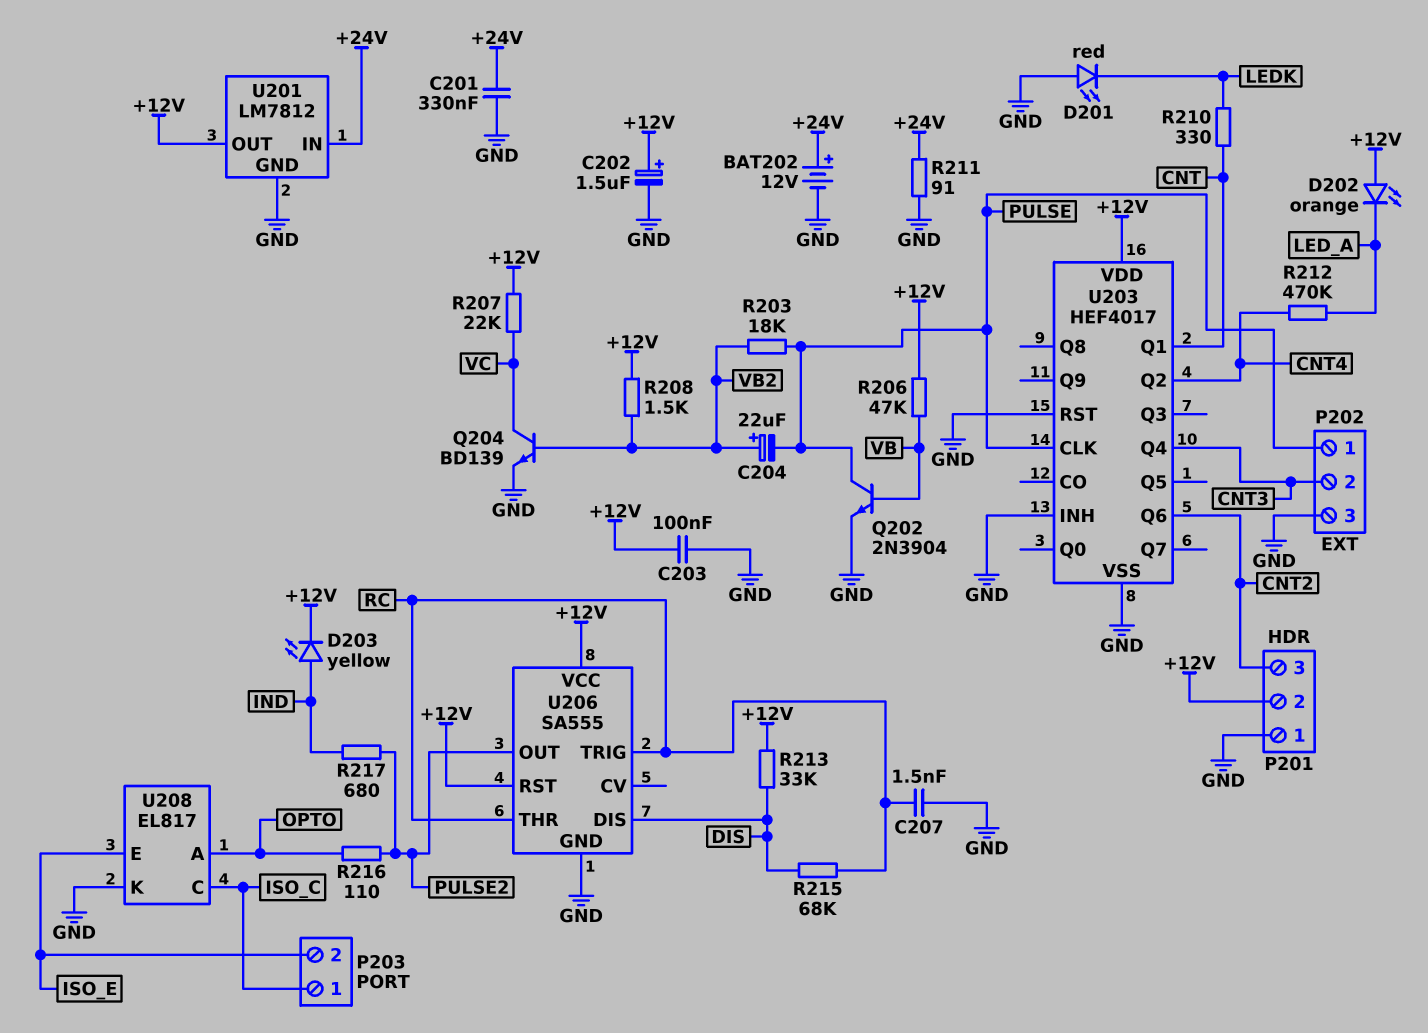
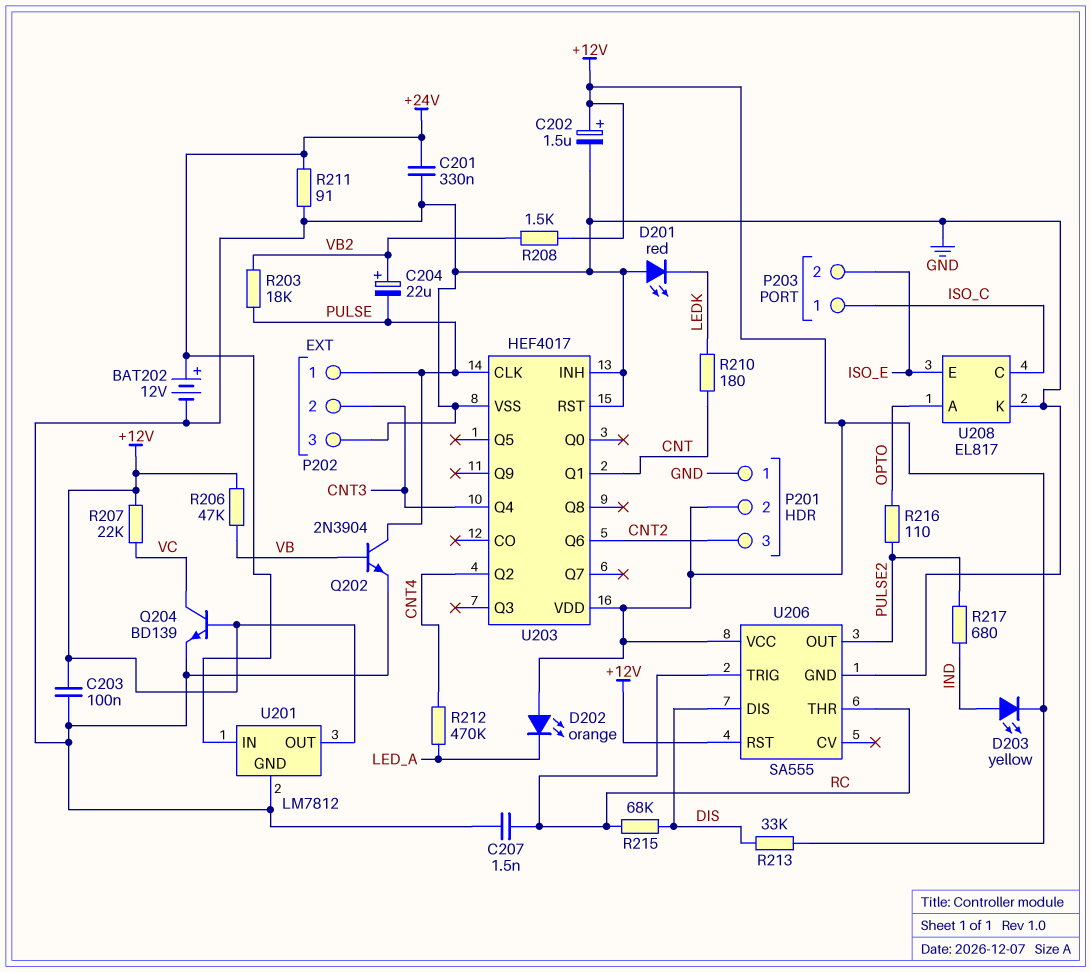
Q204: NPN BD139 (B VB2, C VC, E GND) -> NPN BD139 (B +12V, C VC, E GND)
R210: 330 (CNT, LEDK) -> 180 (CNT, LEDK)

